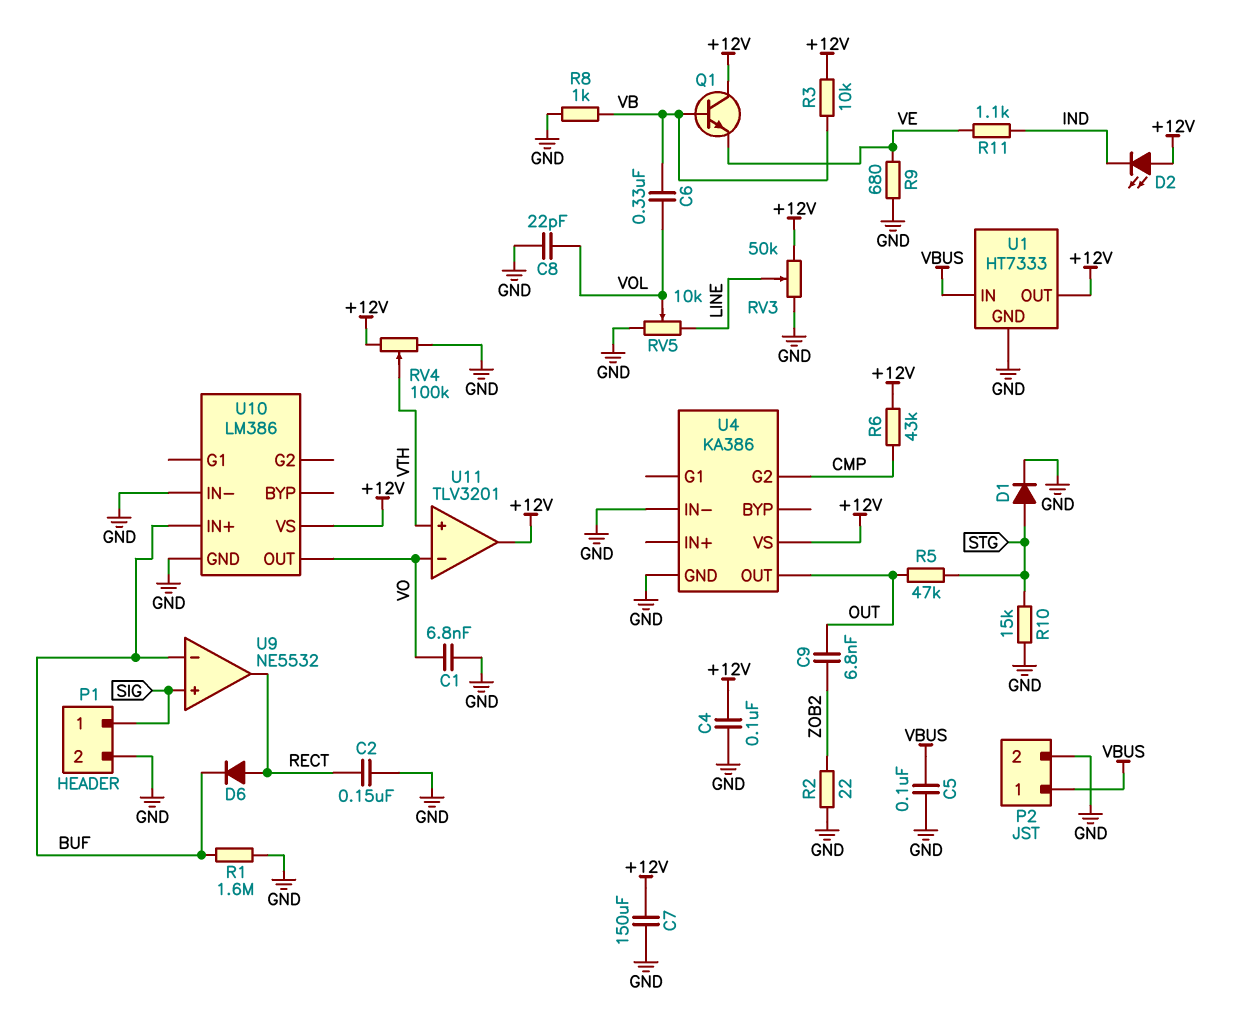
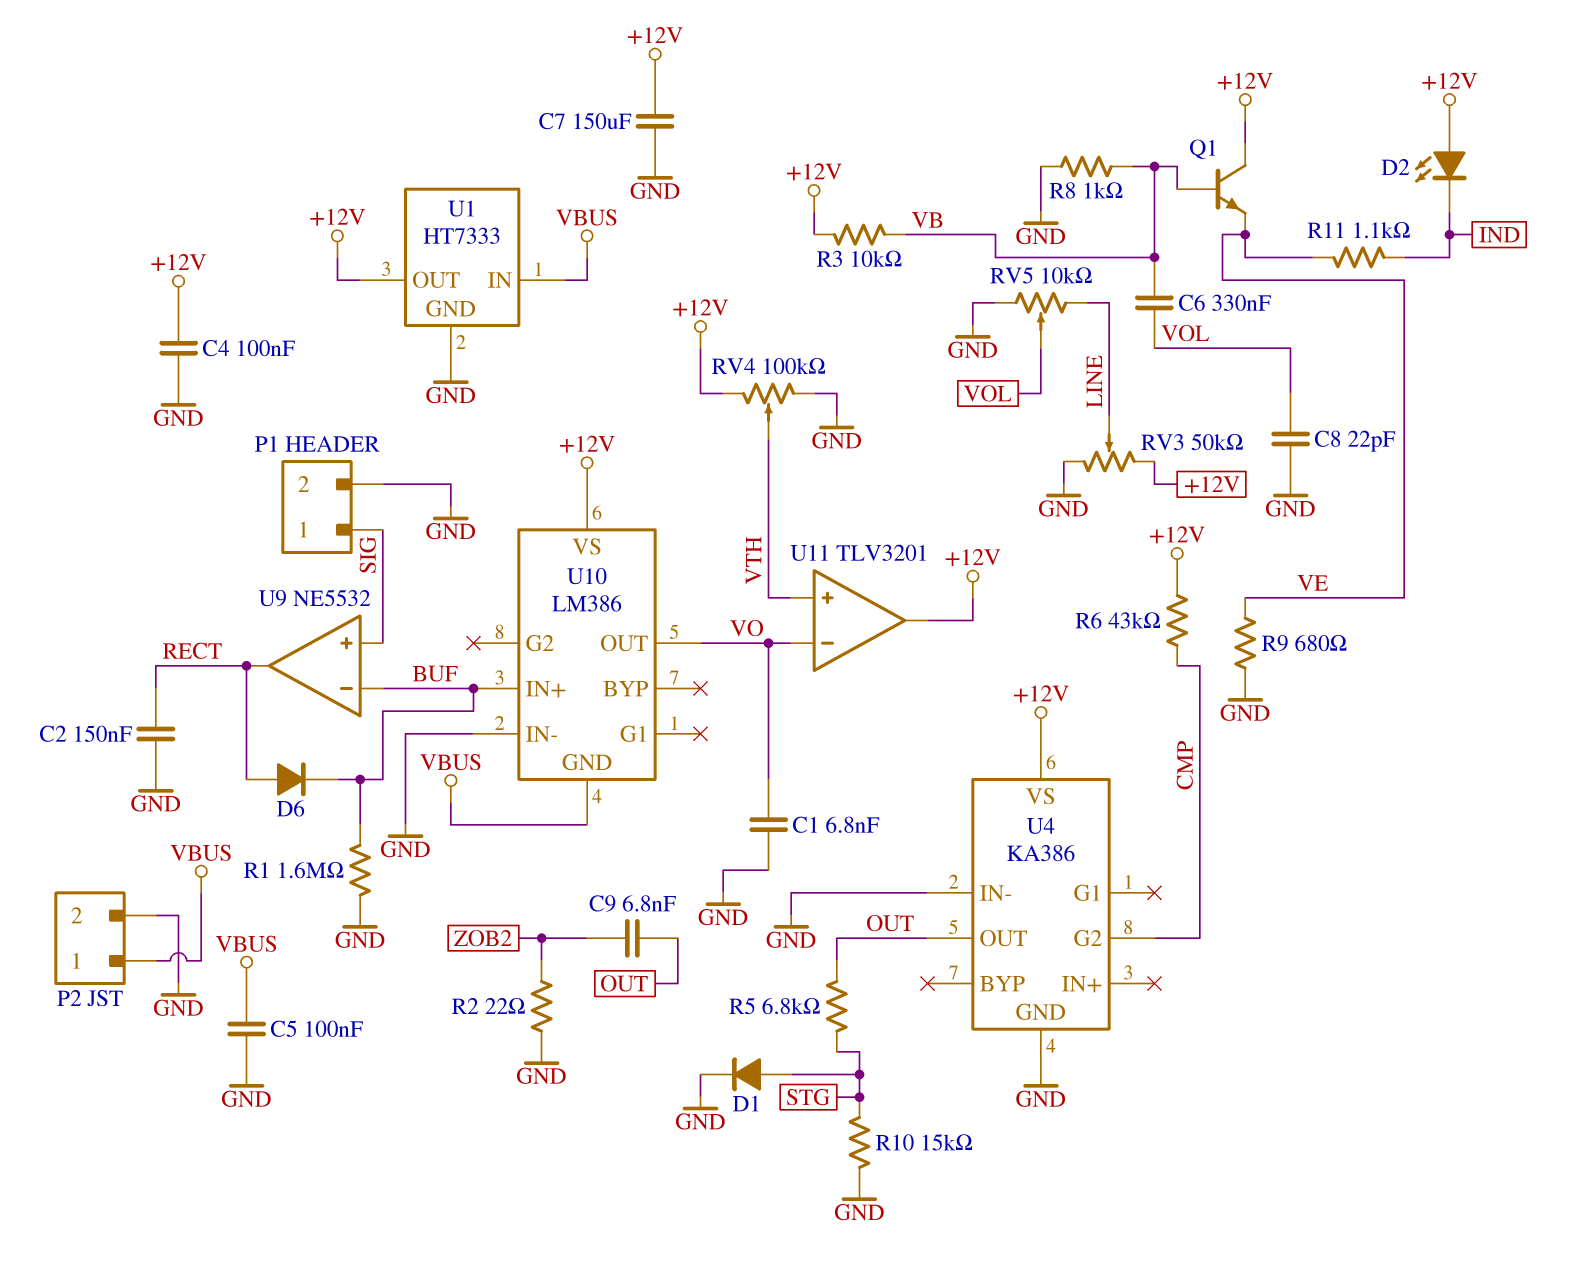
R5: 47k (OUT, STG) -> 6.8k (OUT, STG)
U10 pin GND: GND -> VBUS

